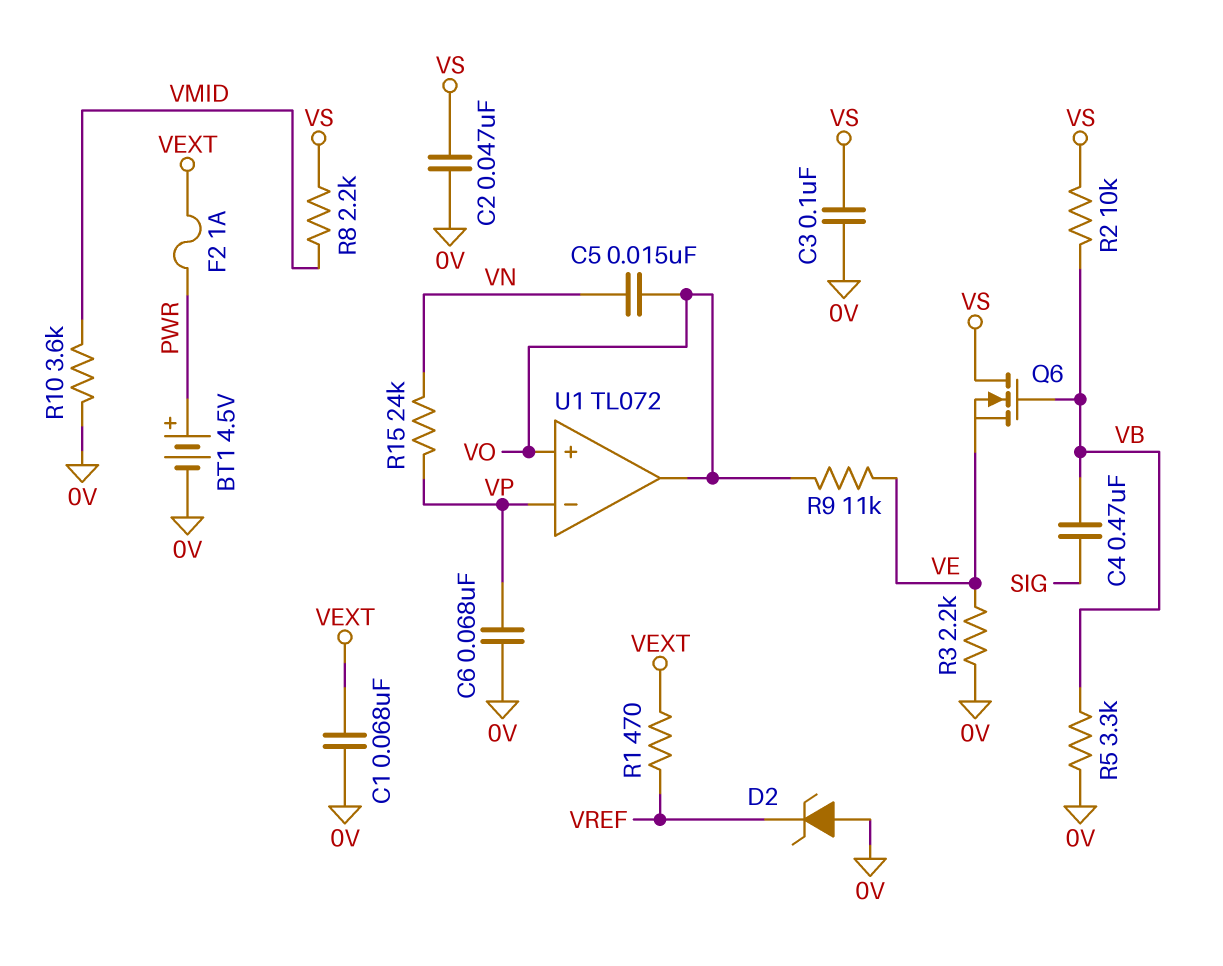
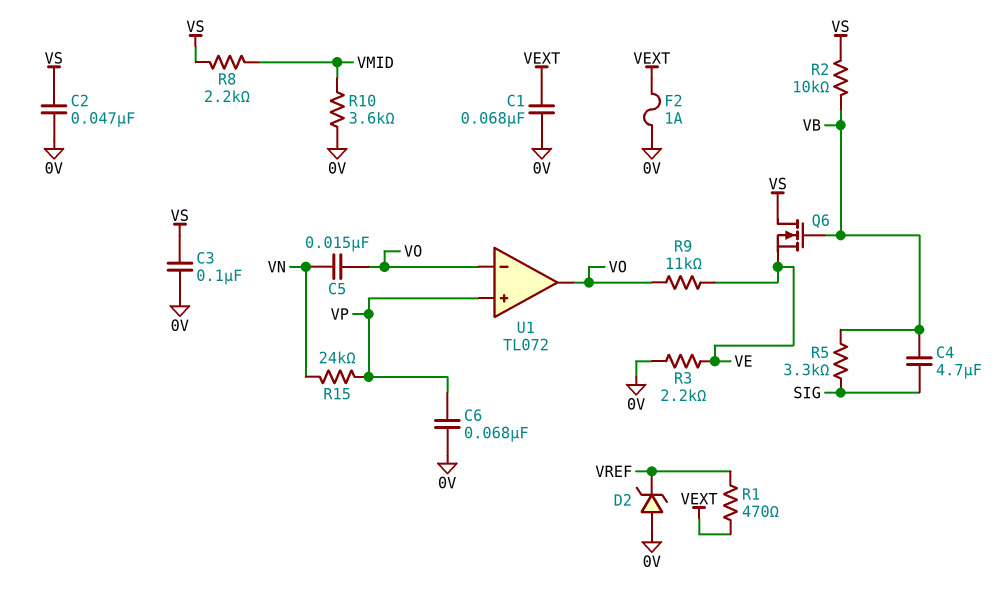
BT1: 4.5V (plus PWR, minus 0V) -> none
C4: 470nF (SIG, VB) -> 4.7uF (SIG, VB)
F2: 1A (PWR, VEXT) -> 1A (0V, VEXT)
R5: 3.3k (0V, VB) -> 3.3k (SIG, VB)
U1 pin in+: VO -> VP
U1 pin in-: VP -> VO

